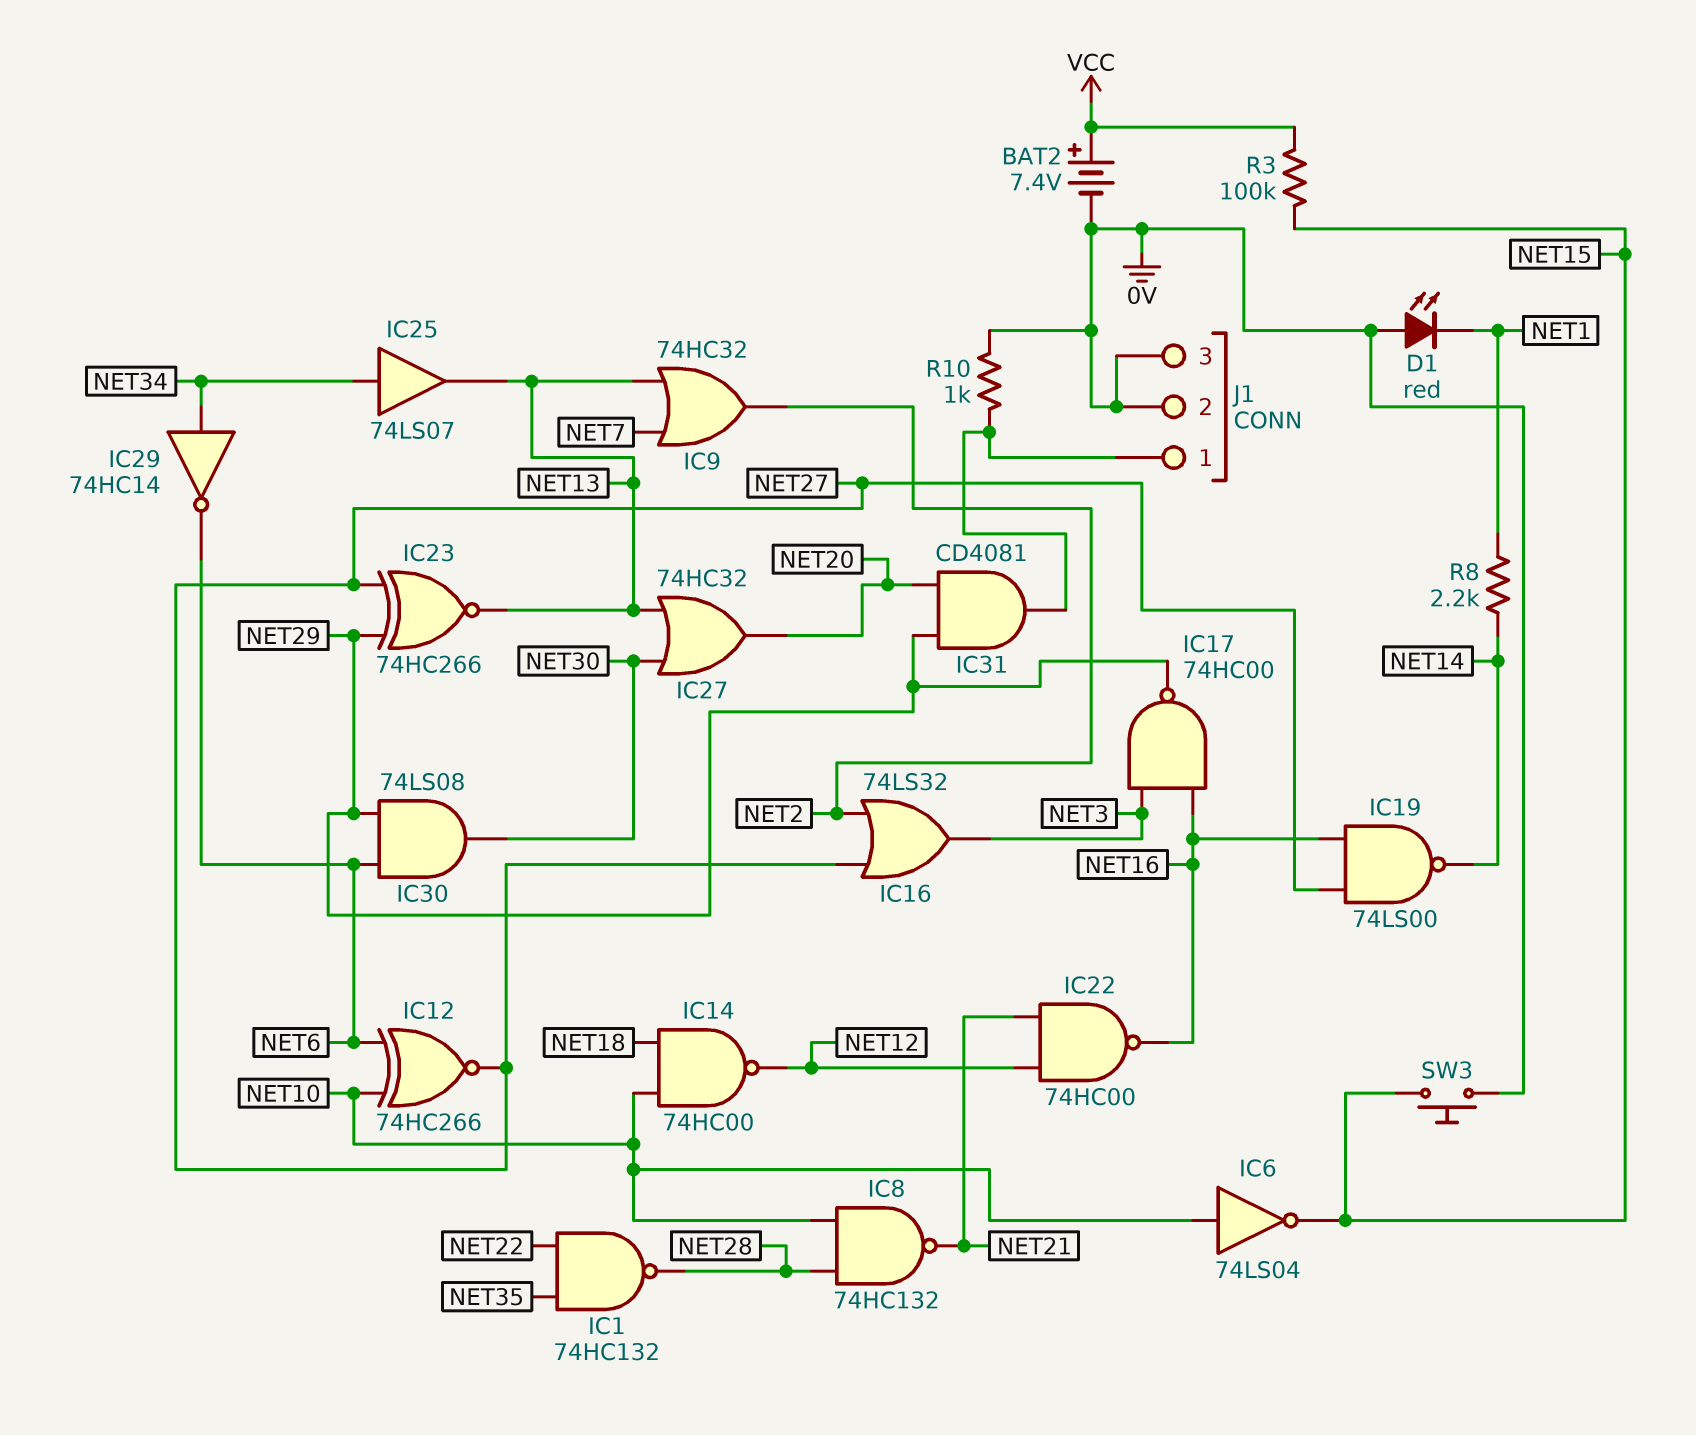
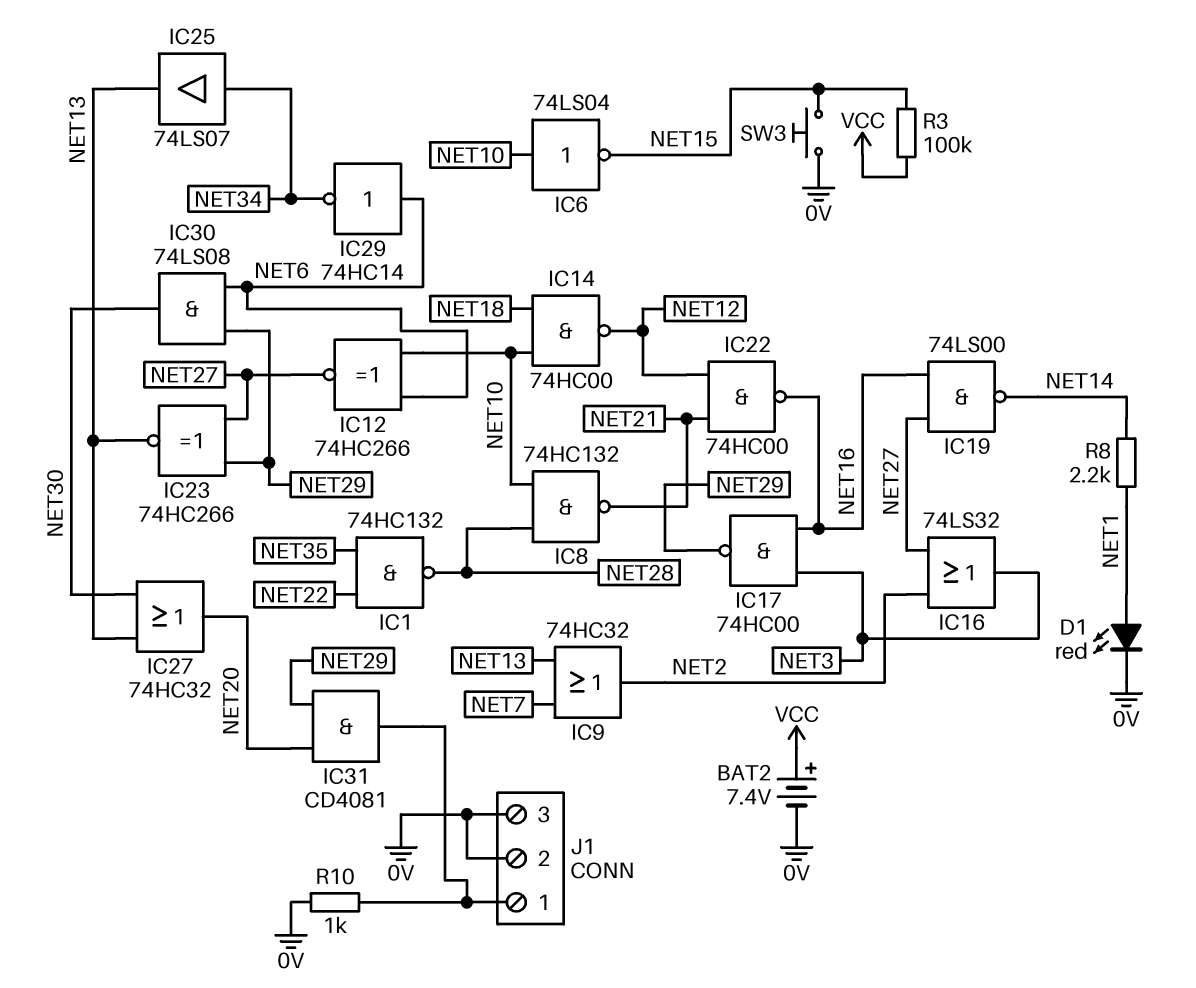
D1: LED red (A 0V, K NET1) -> LED red (A NET1, K 0V)
IC29: NOT 74HC14 (in NET34, out NET6) -> NOT 74HC14 (in NET6, out NET34)

